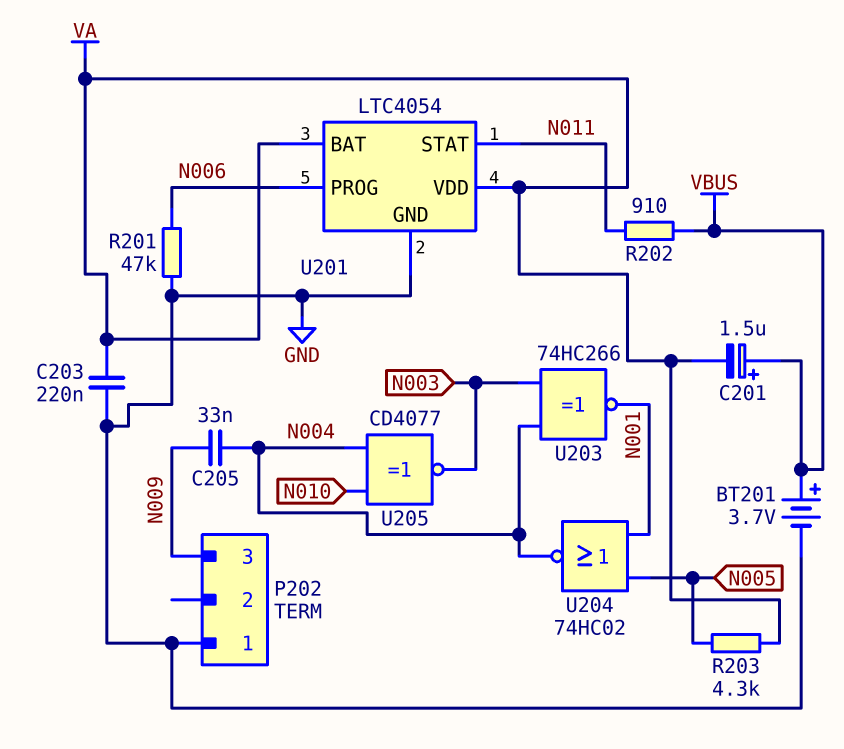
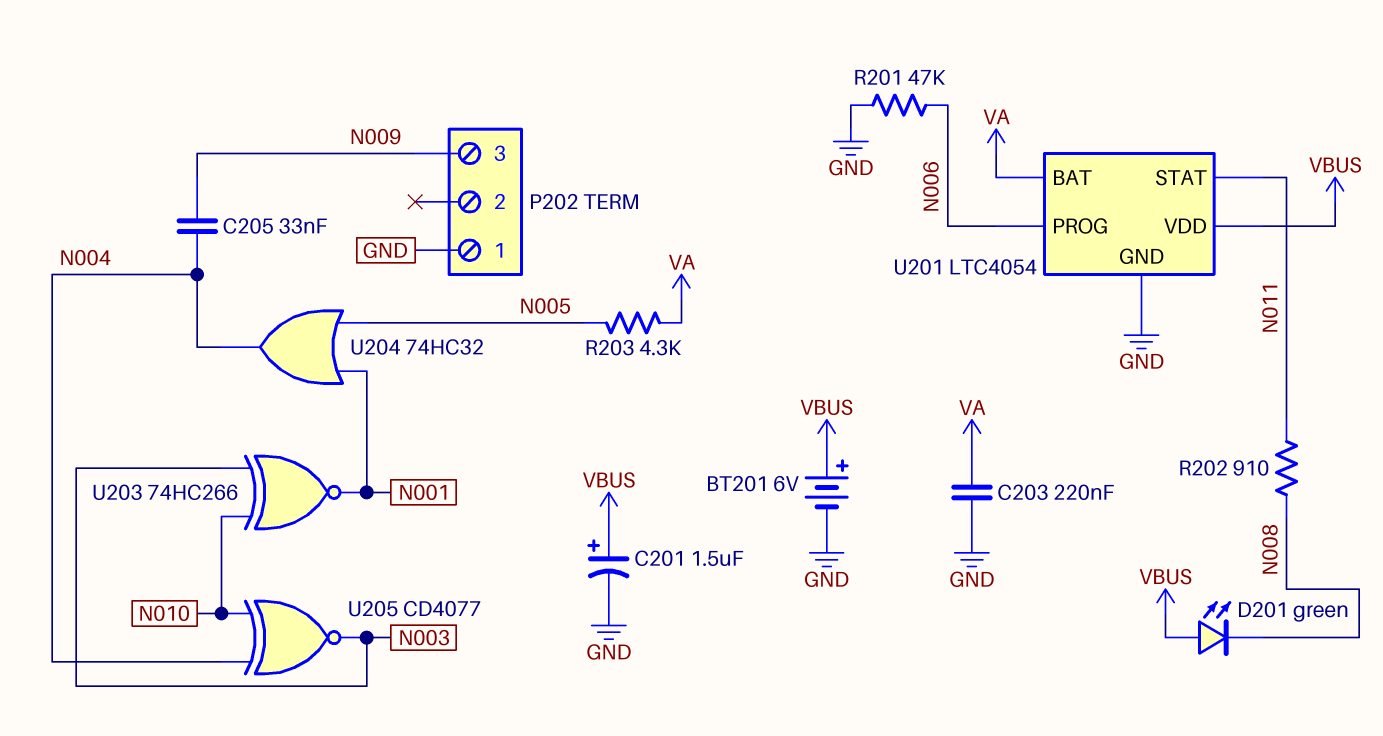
BT201: 3.7V (plus VBUS, minus GND) -> 6V (plus VBUS, minus GND)
C201: 1.5uF (plus VBUS, minus VA) -> 1.5uF (plus VBUS, minus GND)
D201: none -> LED green (A VBUS, K N008)
R202: 910 (N011, VBUS) -> 910 (N008, N011)
U201 pin VDD: VA -> VBUS
U203: XNOR 74HC266 (in N003, in N004, out N001) -> XNOR 74HC266 (in N003, in N010, out N001)
U204: NOR 74HC02 (in N001, in N005, out N004) -> OR 74HC32 (in N001, in N005, out N004)

